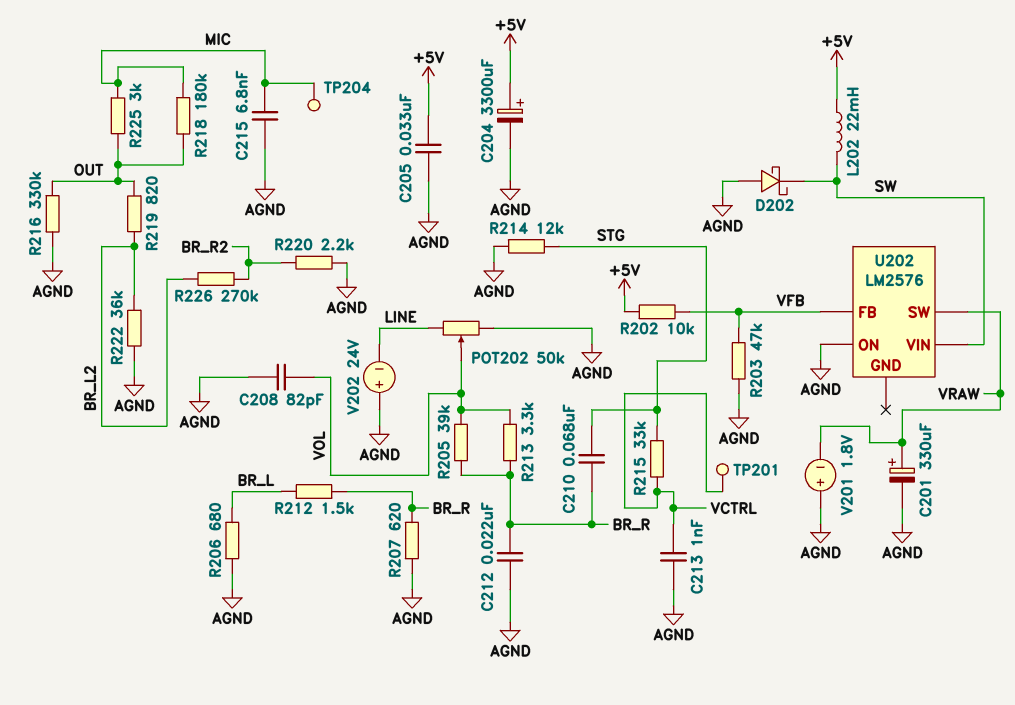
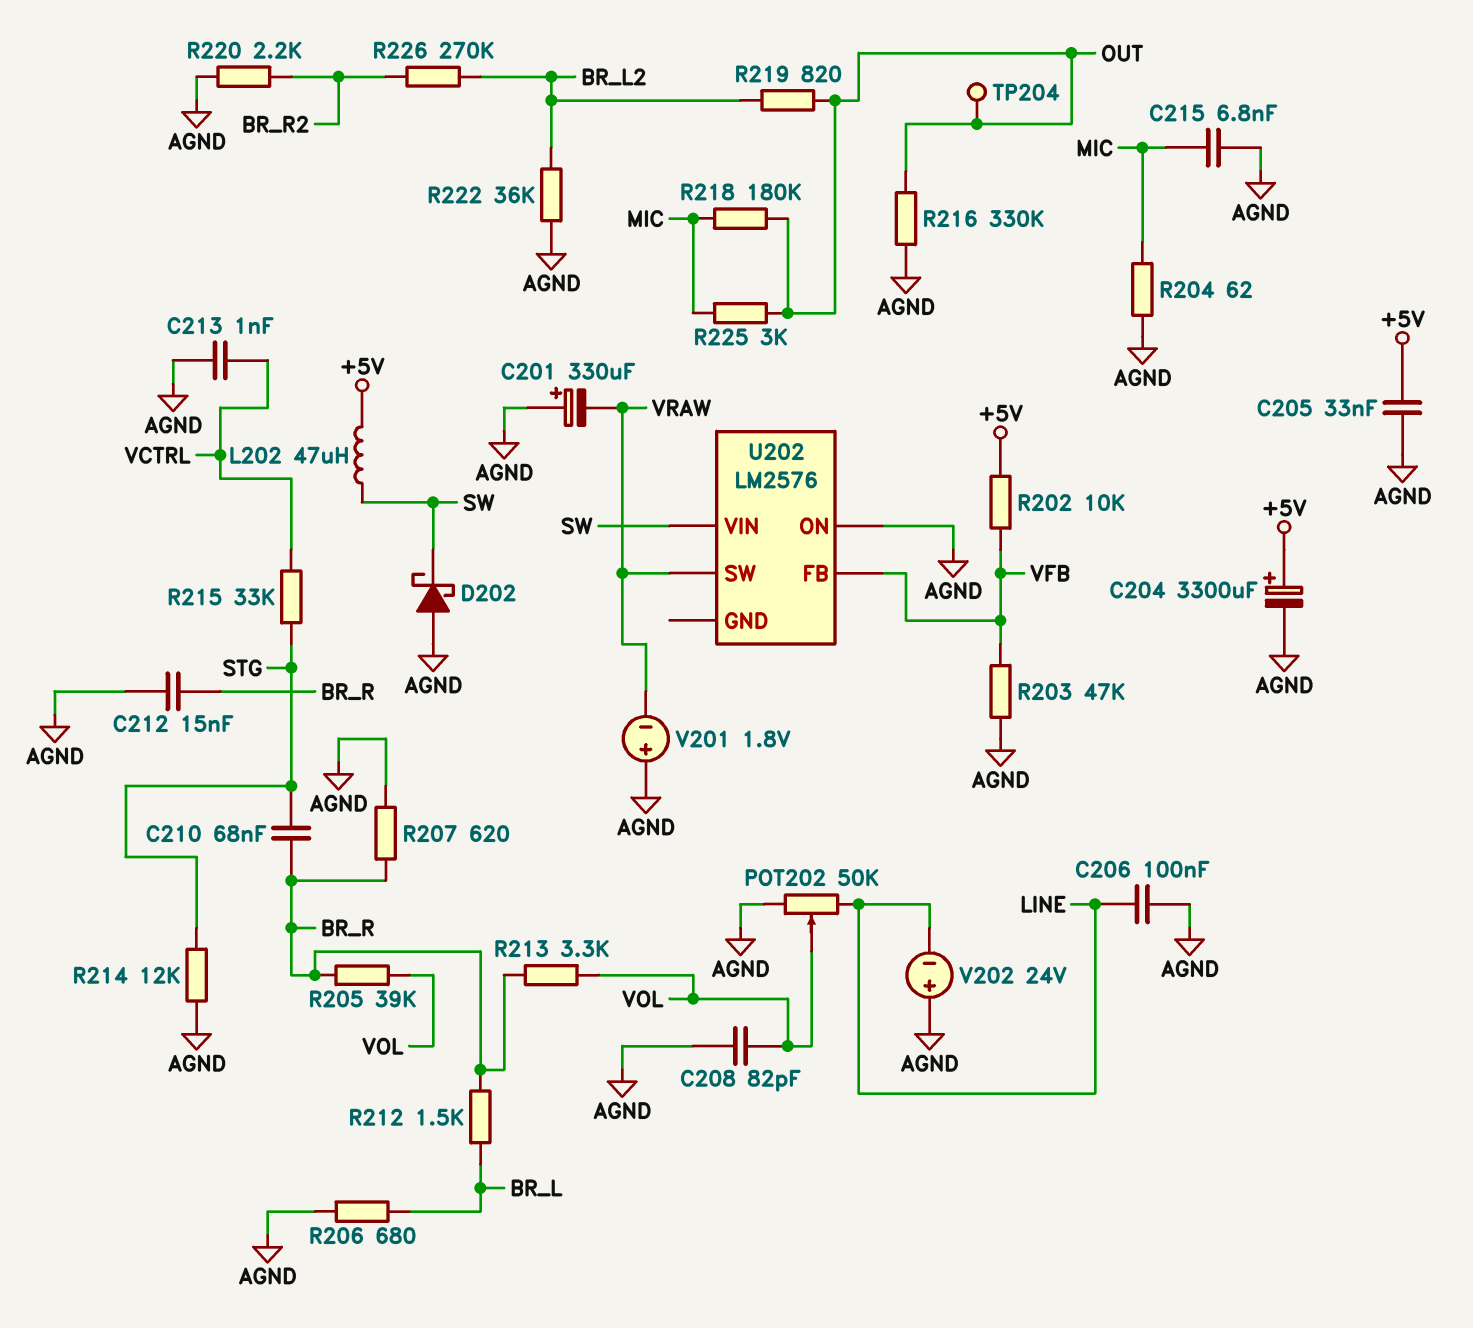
C201: 330uF (plus VRAW, minus AGND) -> 330uF (plus AGND, minus VRAW)
C206: none -> 100nF (AGND, LINE)
C212: 22nF (AGND, BR_R) -> 15nF (AGND, BR_R)
L202: 22mH (+5V, SW) -> 47uH (+5V, SW)
R204: none -> 62 (AGND, MIC)
TP201: test point (VCTRL) -> none
TP204: test point (MIC) -> test point (OUT)

